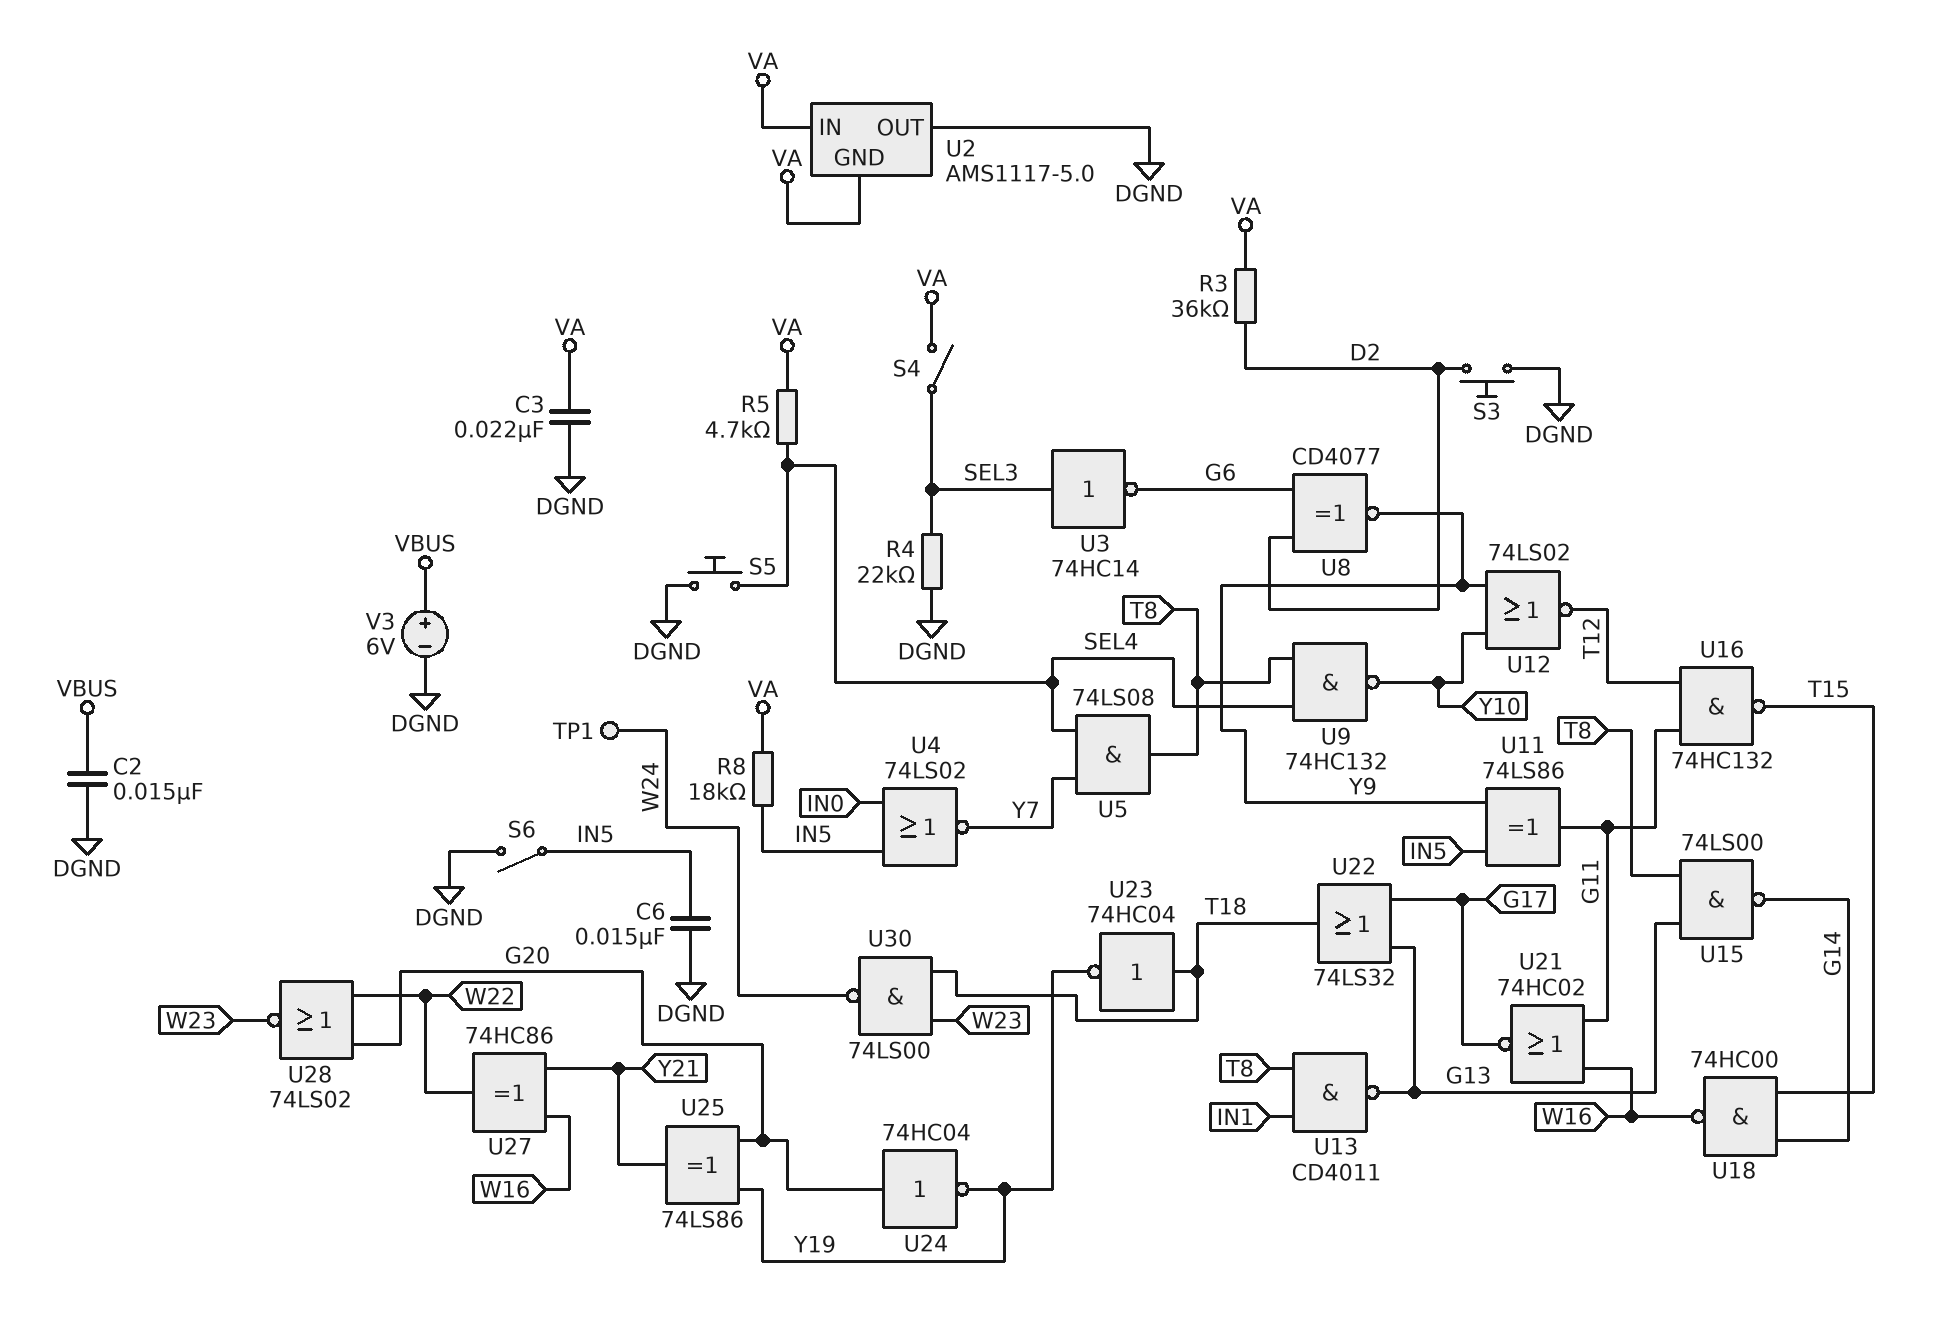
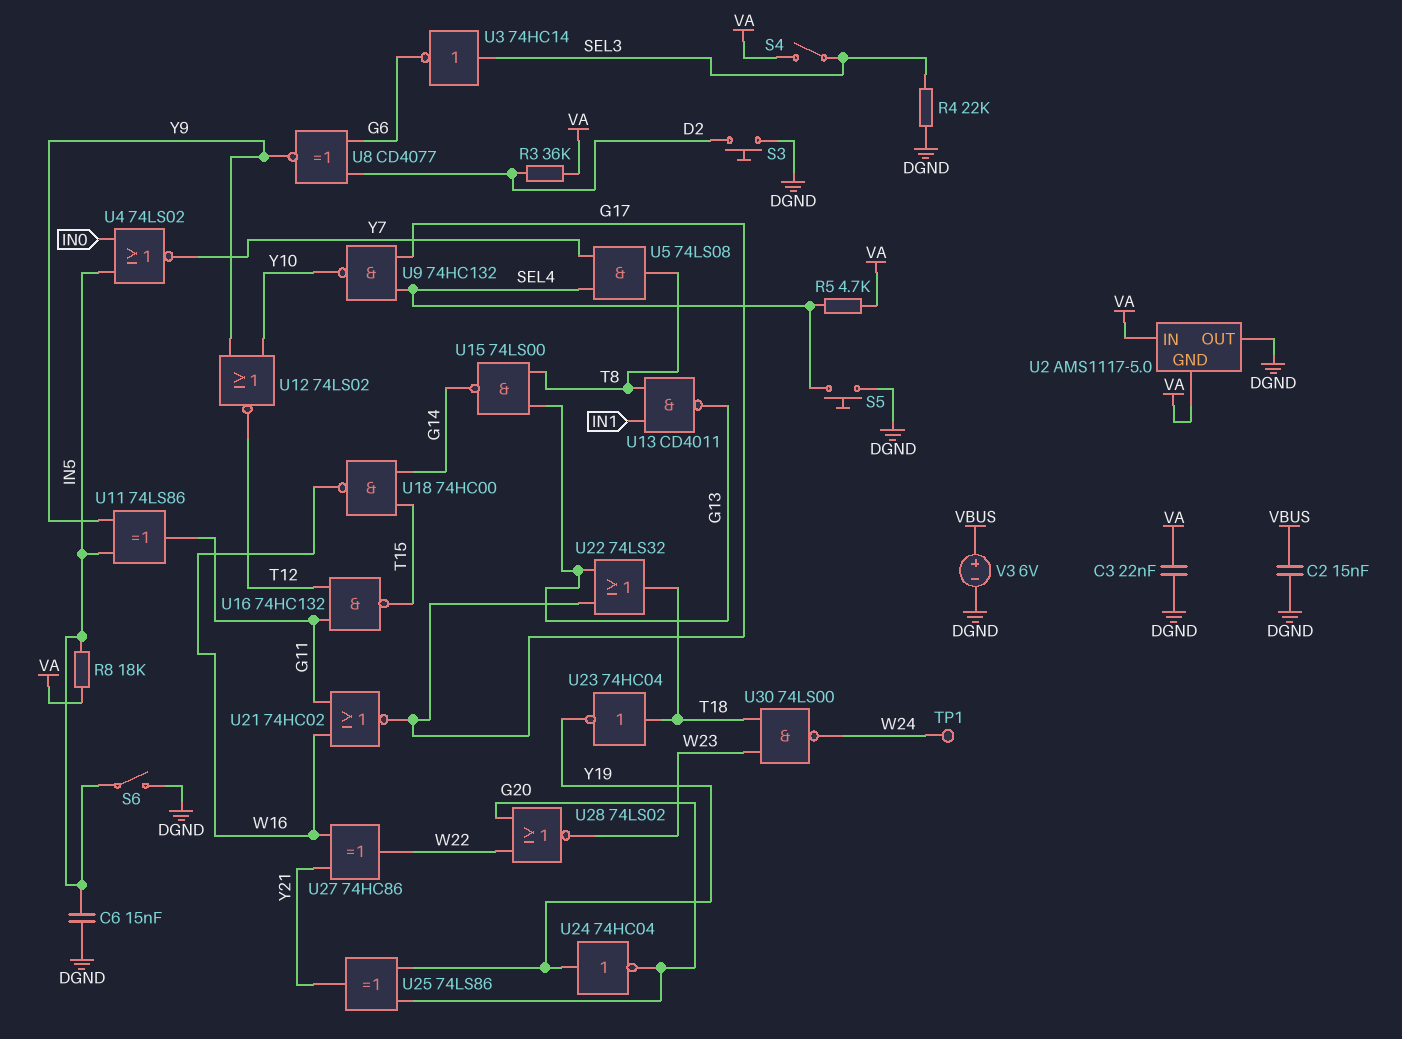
U9: NAND 74HC132 (in SEL4, in T8, out Y10) -> NAND 74HC132 (in G17, in SEL4, out Y10)
U24: NOT 74HC04 (in G20, out Y19) -> NOT 74HC04 (in Y19, out G20)

